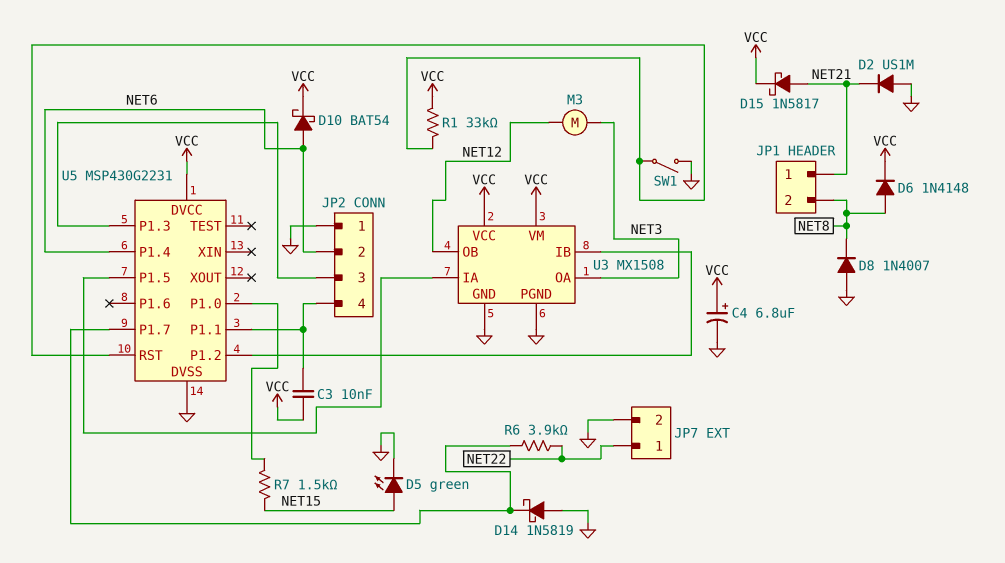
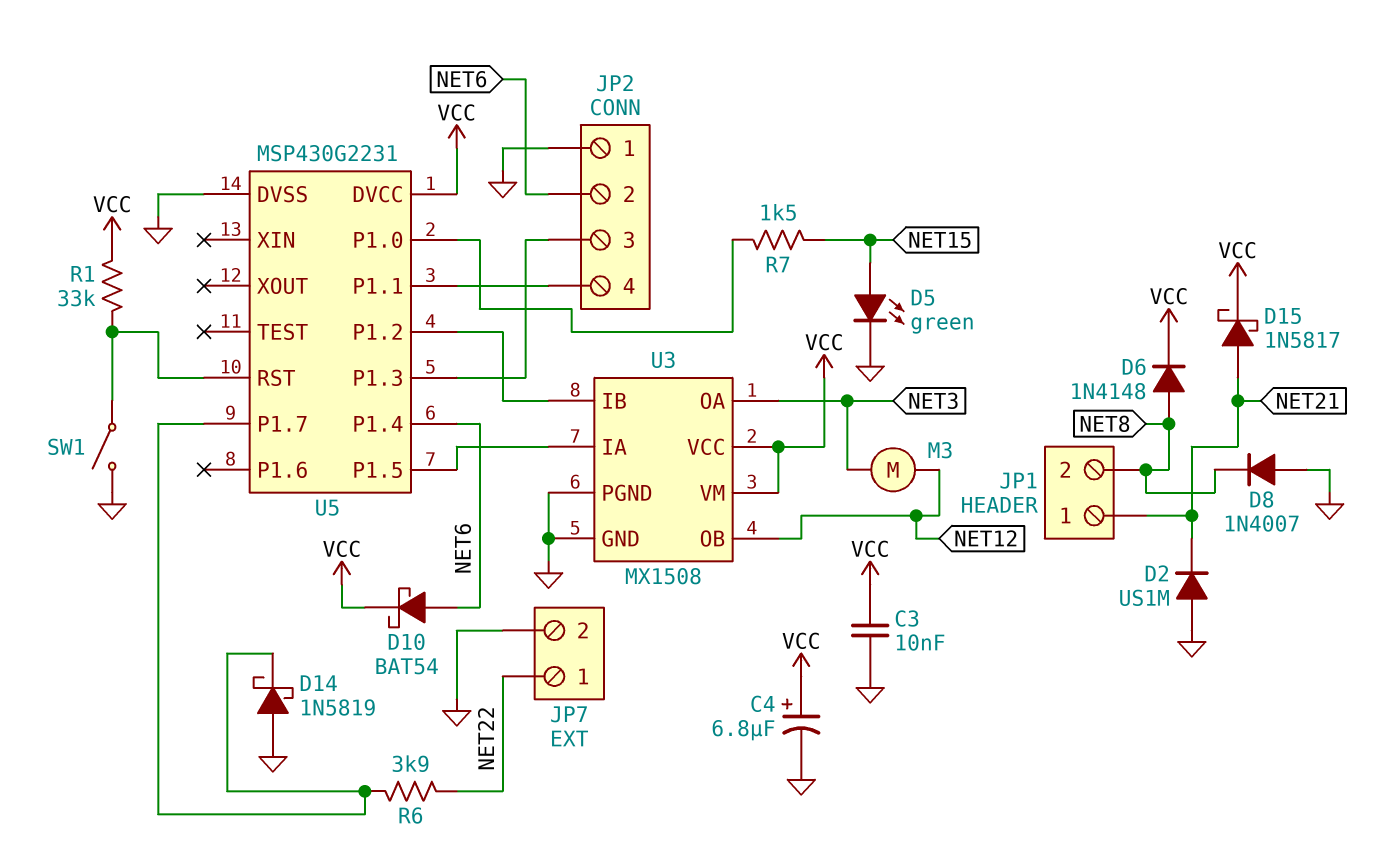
C3: 10nF (JP2/4, VCC) -> 10nF (GND, VCC)

